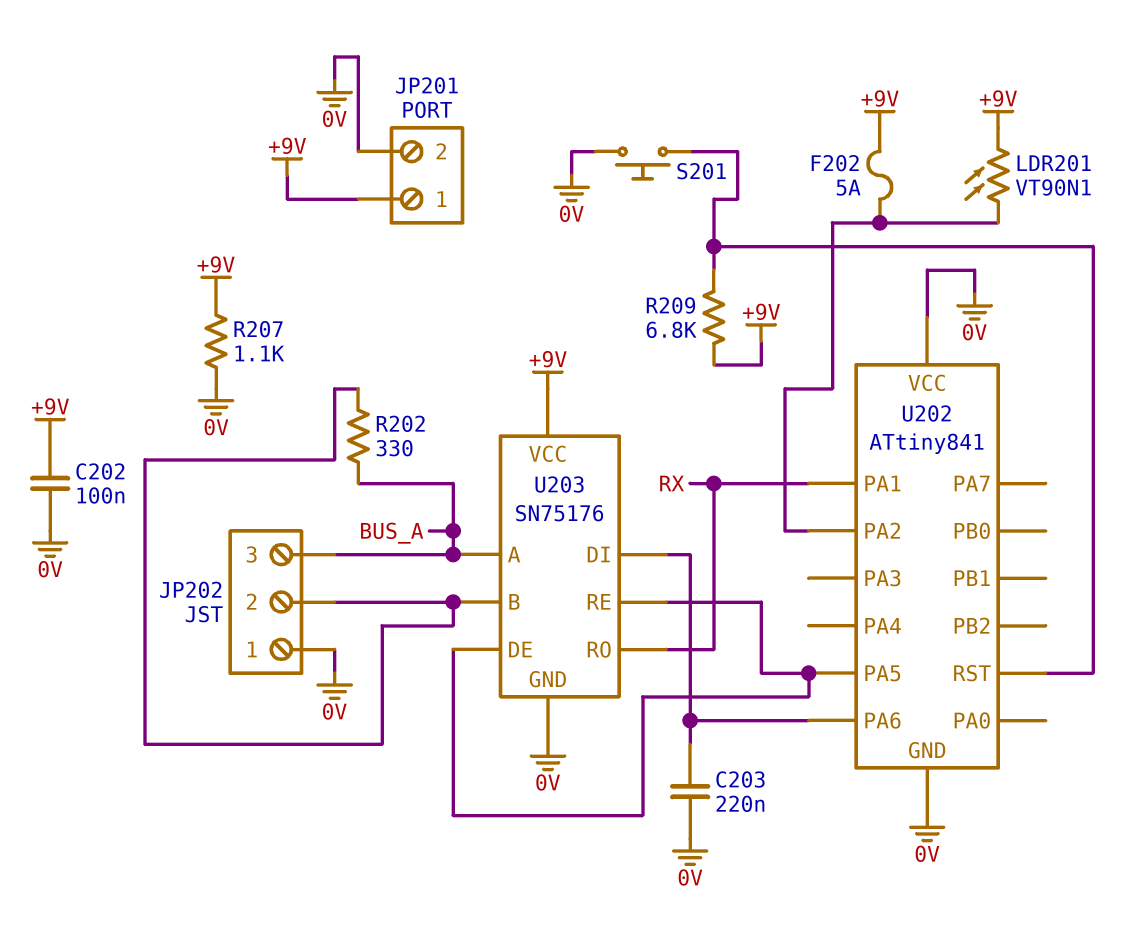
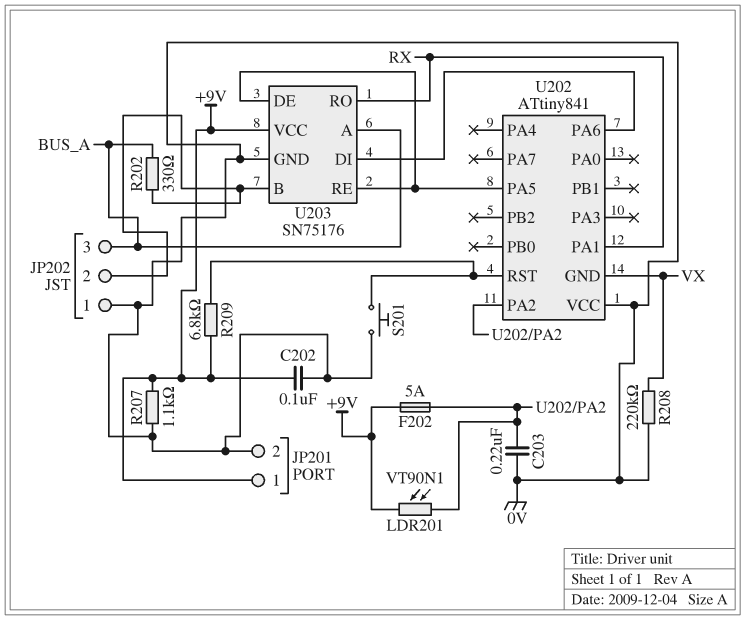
C203: 220nF (0V, U202/PA6) -> 220nF (0V, U202/PA2)
R208: none -> 220k (0V, VX)
U202 pin GND: 0V -> VX

